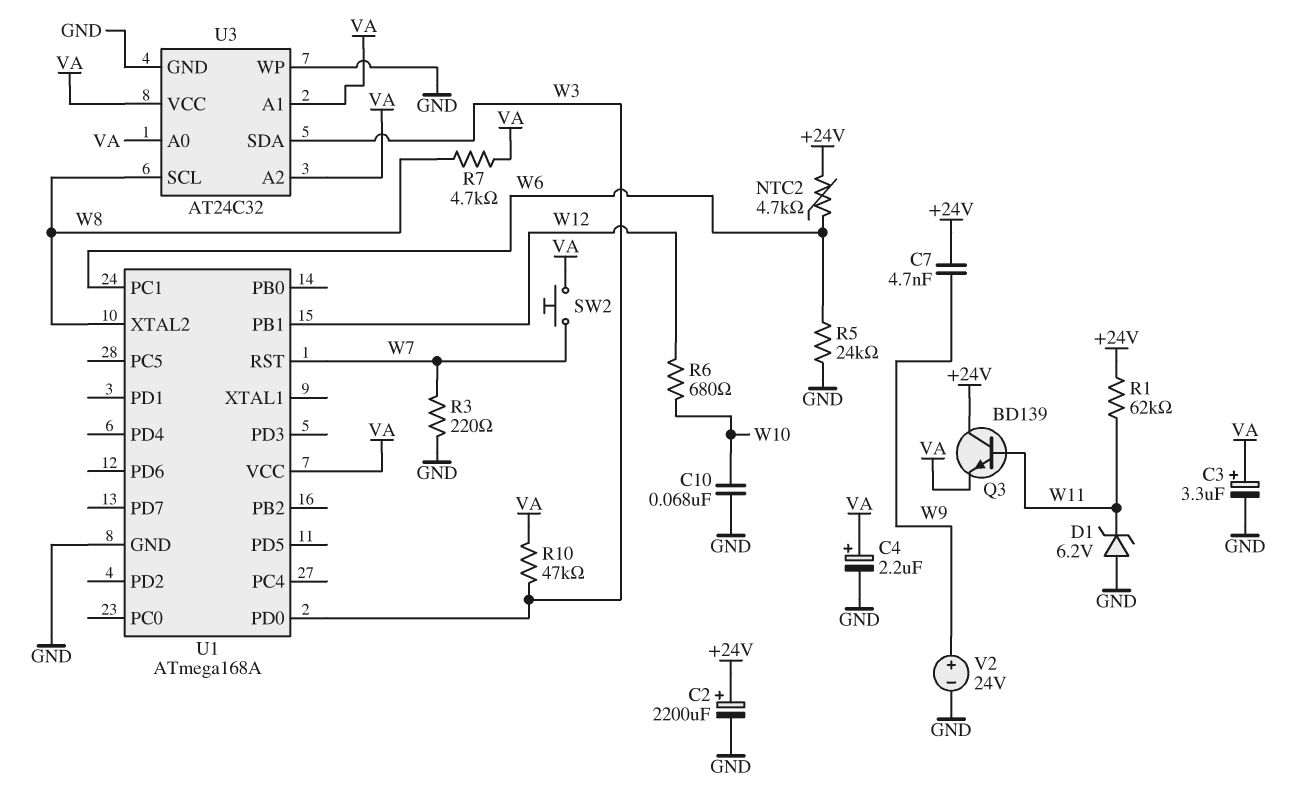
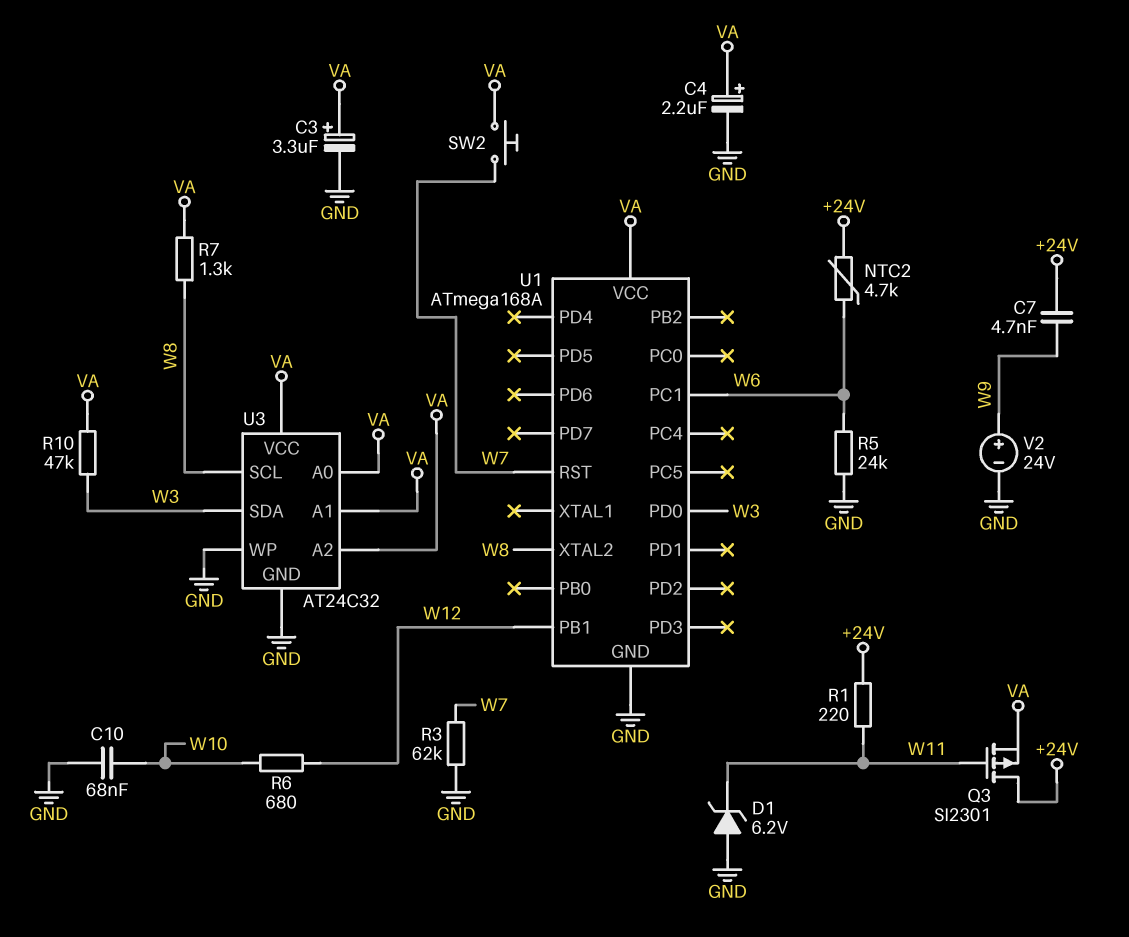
C2: 2200uF (plus +24V, minus GND) -> none
Q3: NPN BD139 (B W11, C +24V, E VA) -> PMOS SI2301 (G W11, D +24V, S VA)
R1: 62k (+24V, W11) -> 220 (+24V, W11)
R3: 220 (GND, W7) -> 62k (GND, W7)
R7: 4.7k (VA, W8) -> 1.3k (VA, W8)

